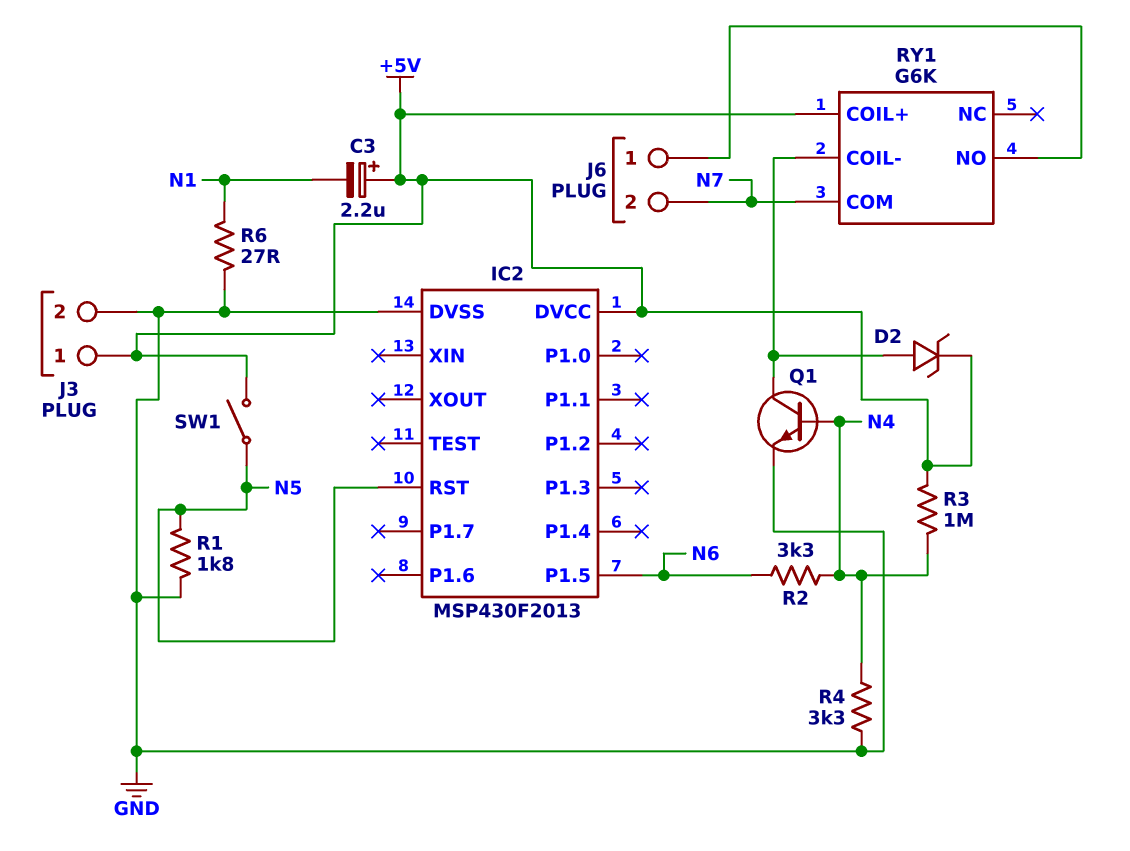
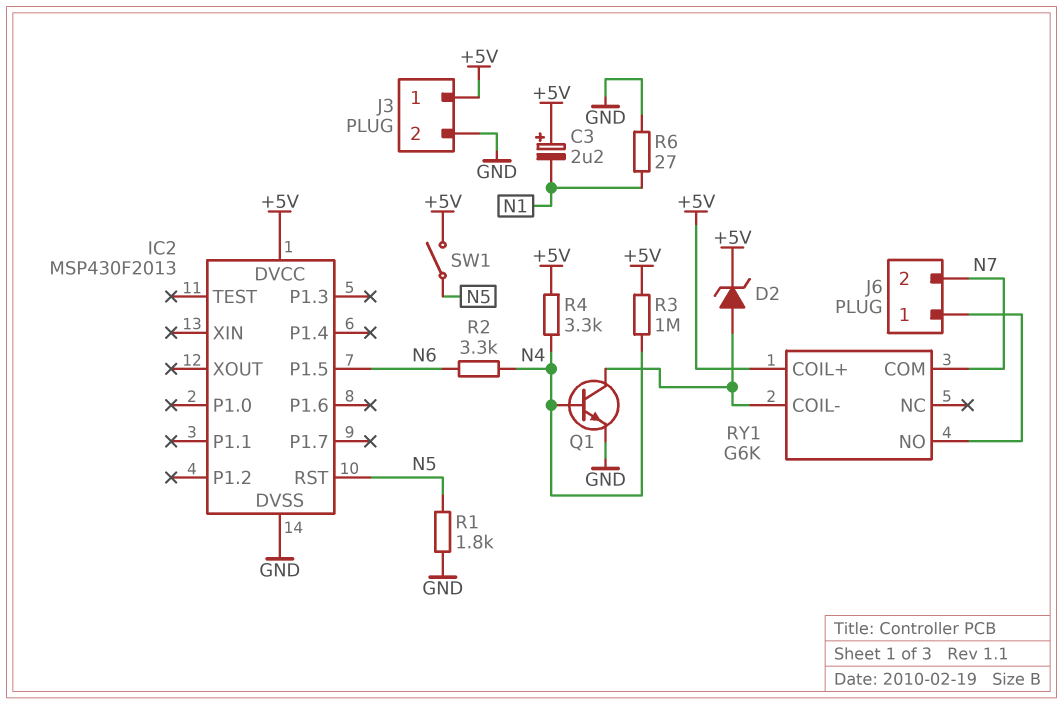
R4: 3.3k (GND, N4) -> 3.3k (+5V, N4)

